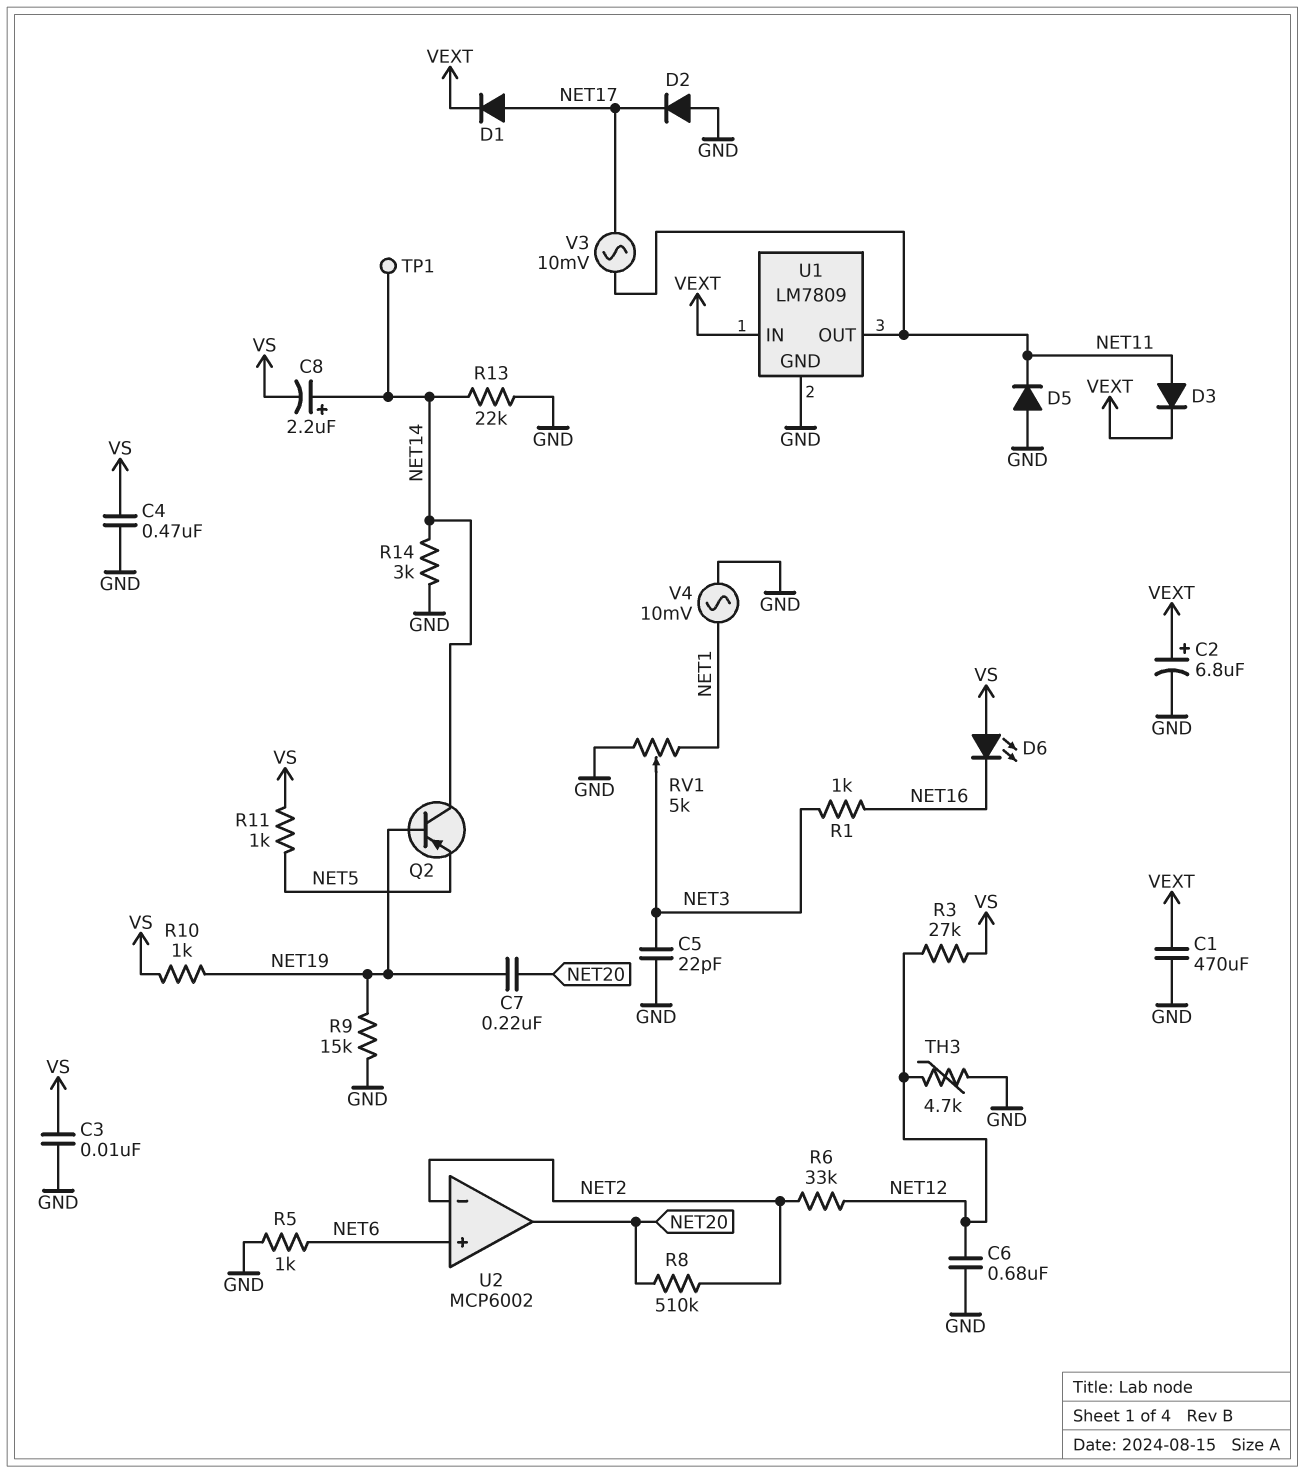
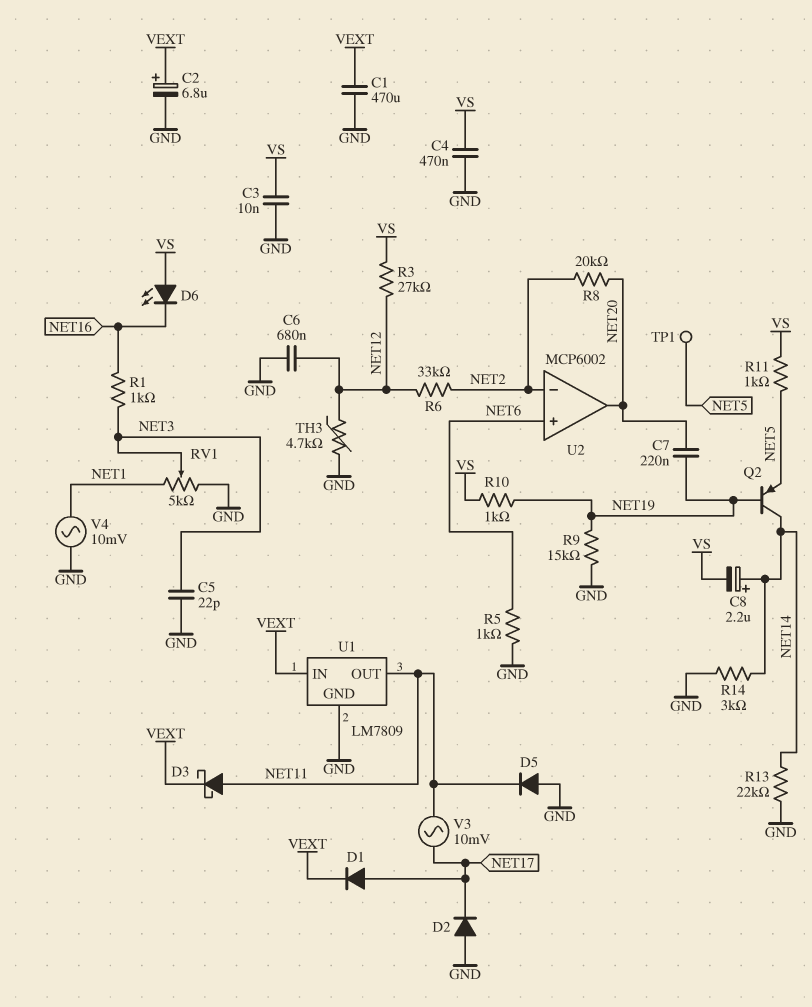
D3: diode (A NET11, K VEXT) -> schottky (A NET11, K VEXT)
R8: 510k (NET2, NET20) -> 20k (NET2, NET20)
TP1: test point (NET14) -> test point (NET5)

